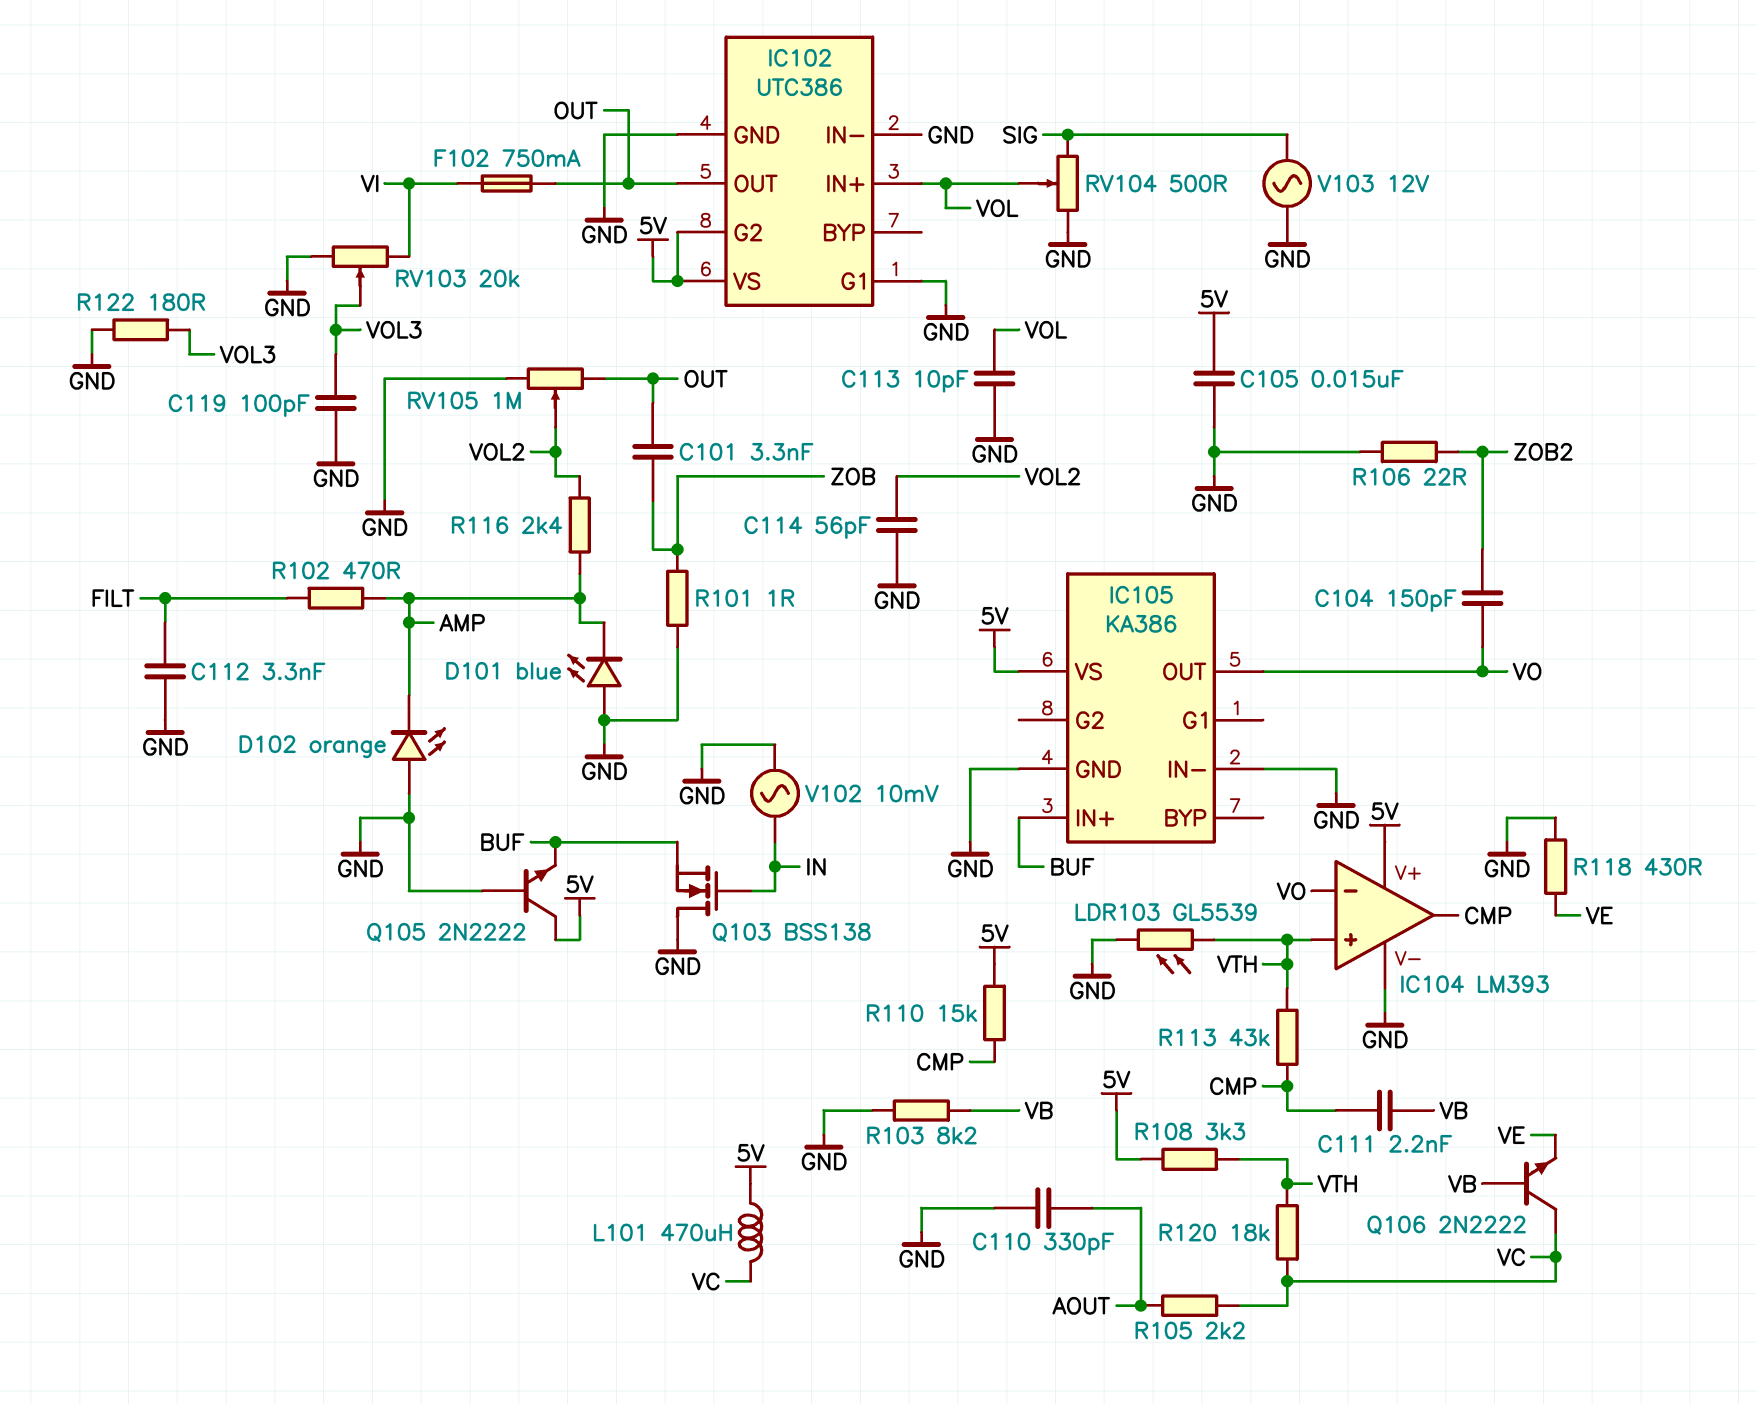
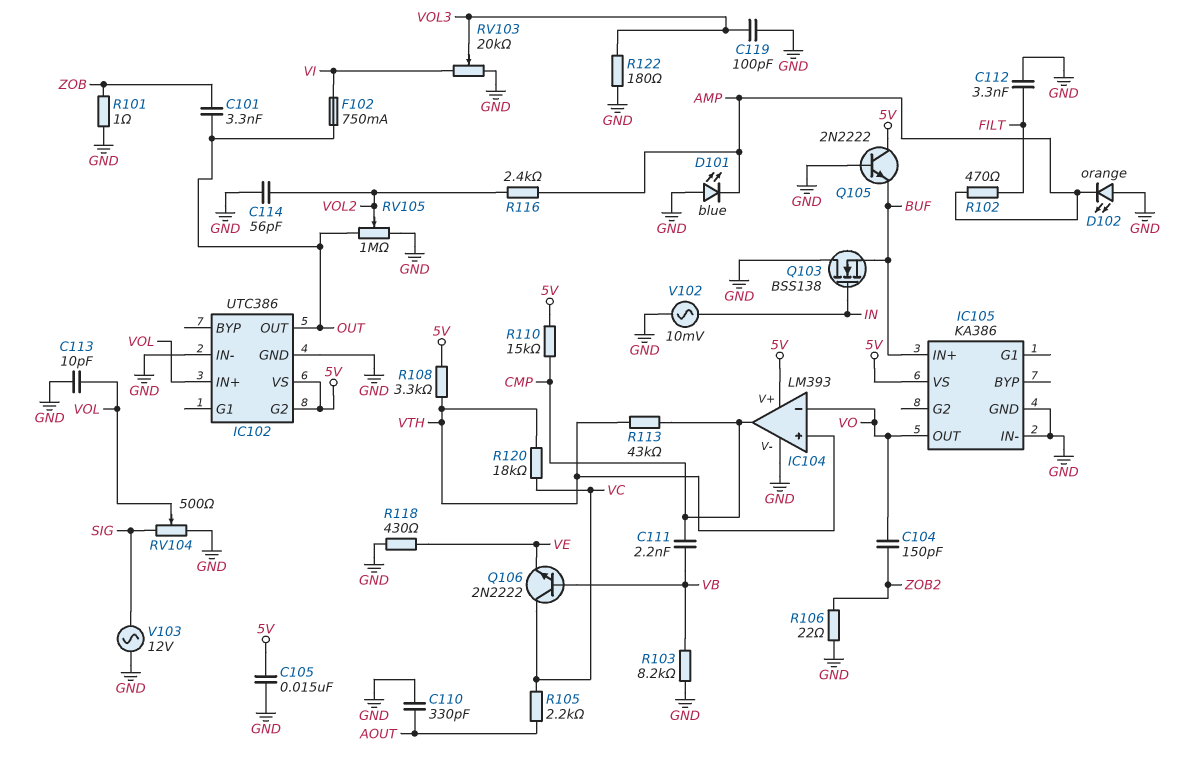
IC102 pin G1: GND -> none
L101: 470uH (5V, VC) -> none
LDR103: GL5539 (GND, VTH) -> none

